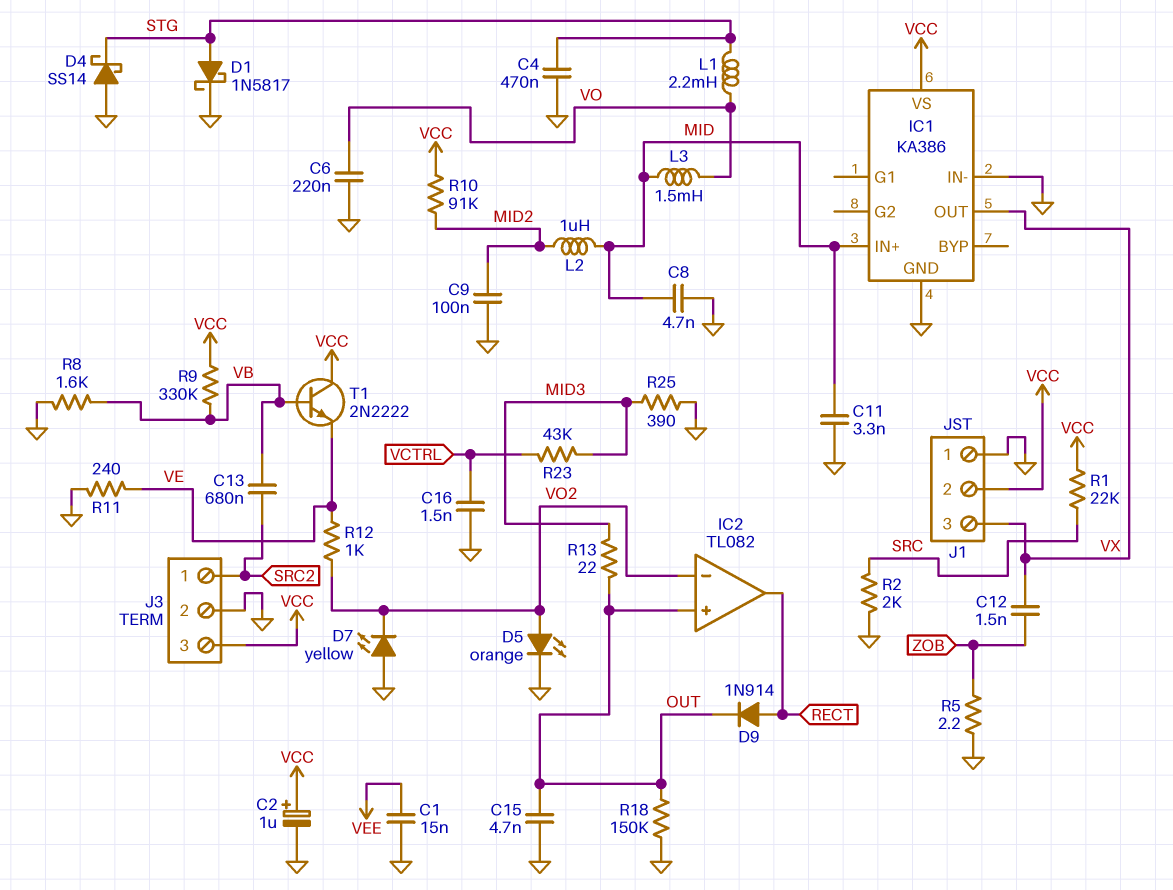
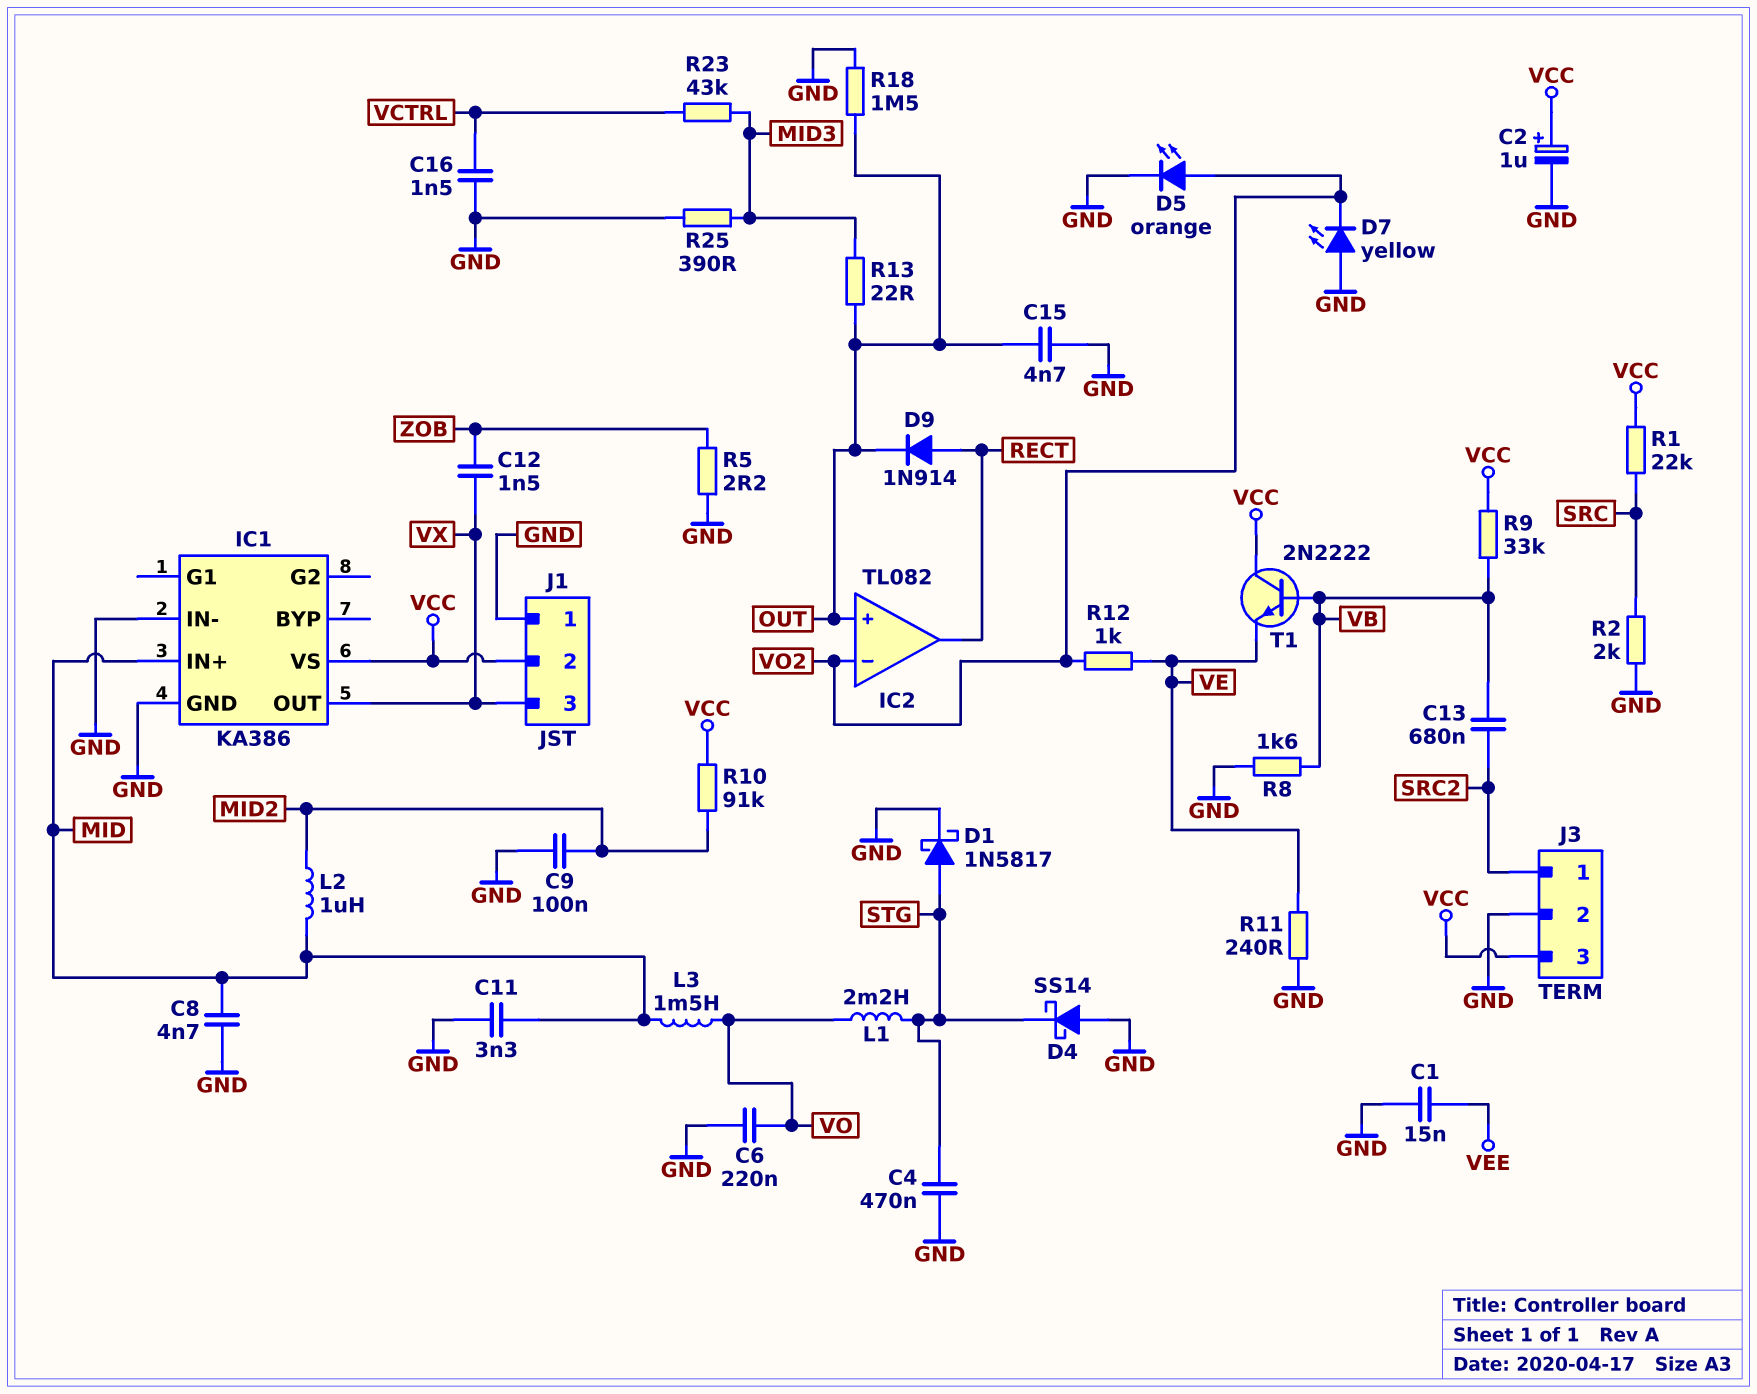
R9: 330k (VB, VCC) -> 33k (VB, VCC)
R18: 150k (GND, OUT) -> 1.5M (GND, OUT)

